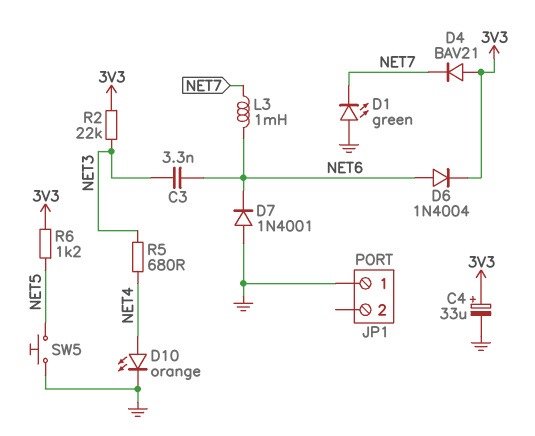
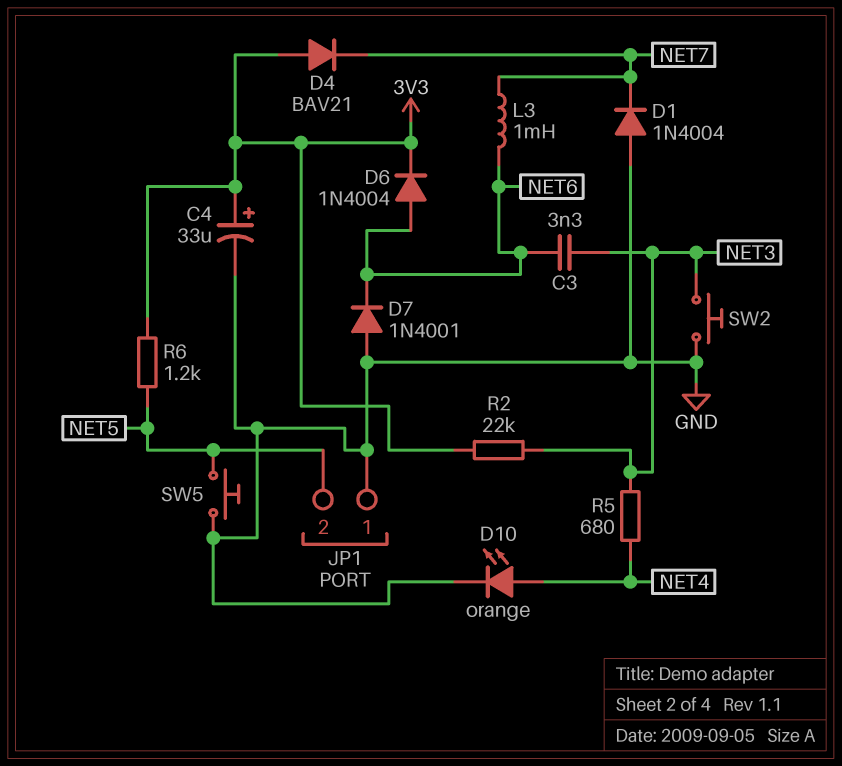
D1: LED green (A GND, K NET7) -> diode 1N4004 (A GND, K NET7)
JP1 pin 2: none -> NET5
SW2: none -> button (GND, NET3)

